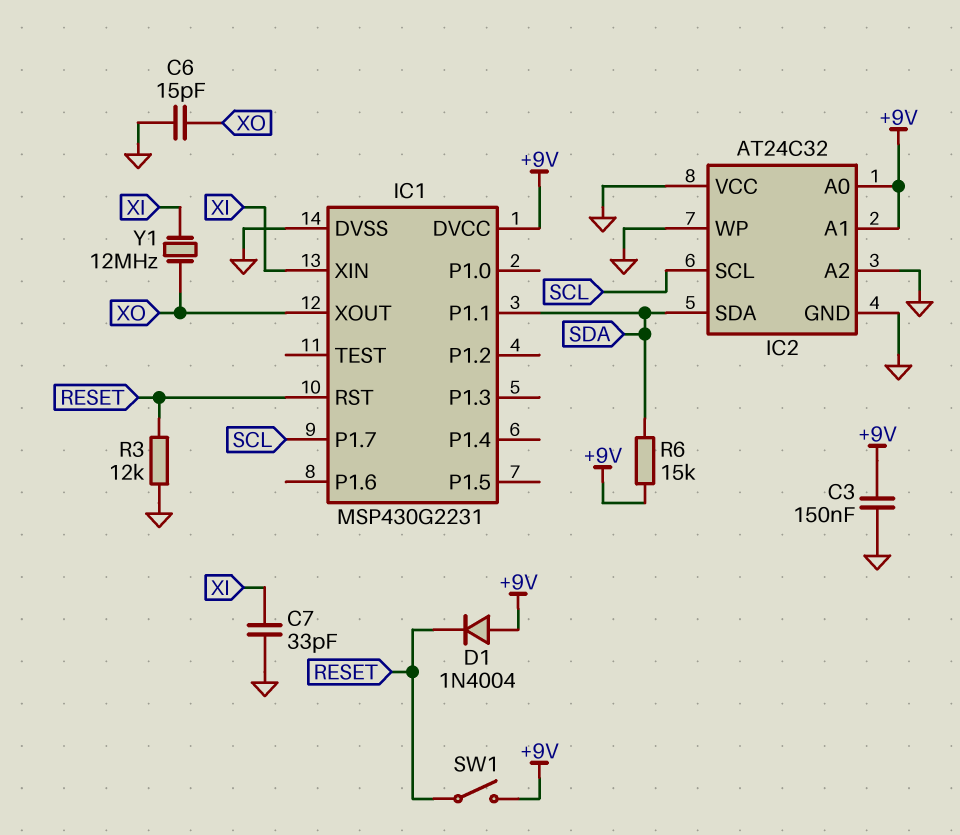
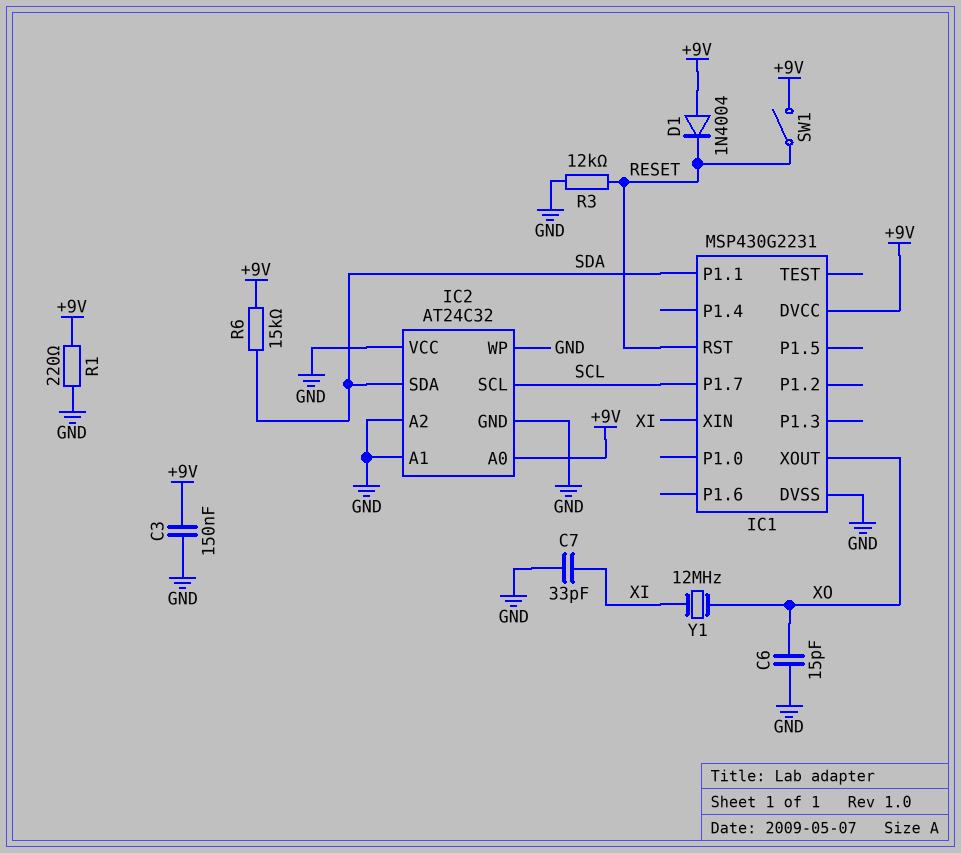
IC2 pin A1: +9V -> GND
R1: none -> 220 (+9V, GND)

